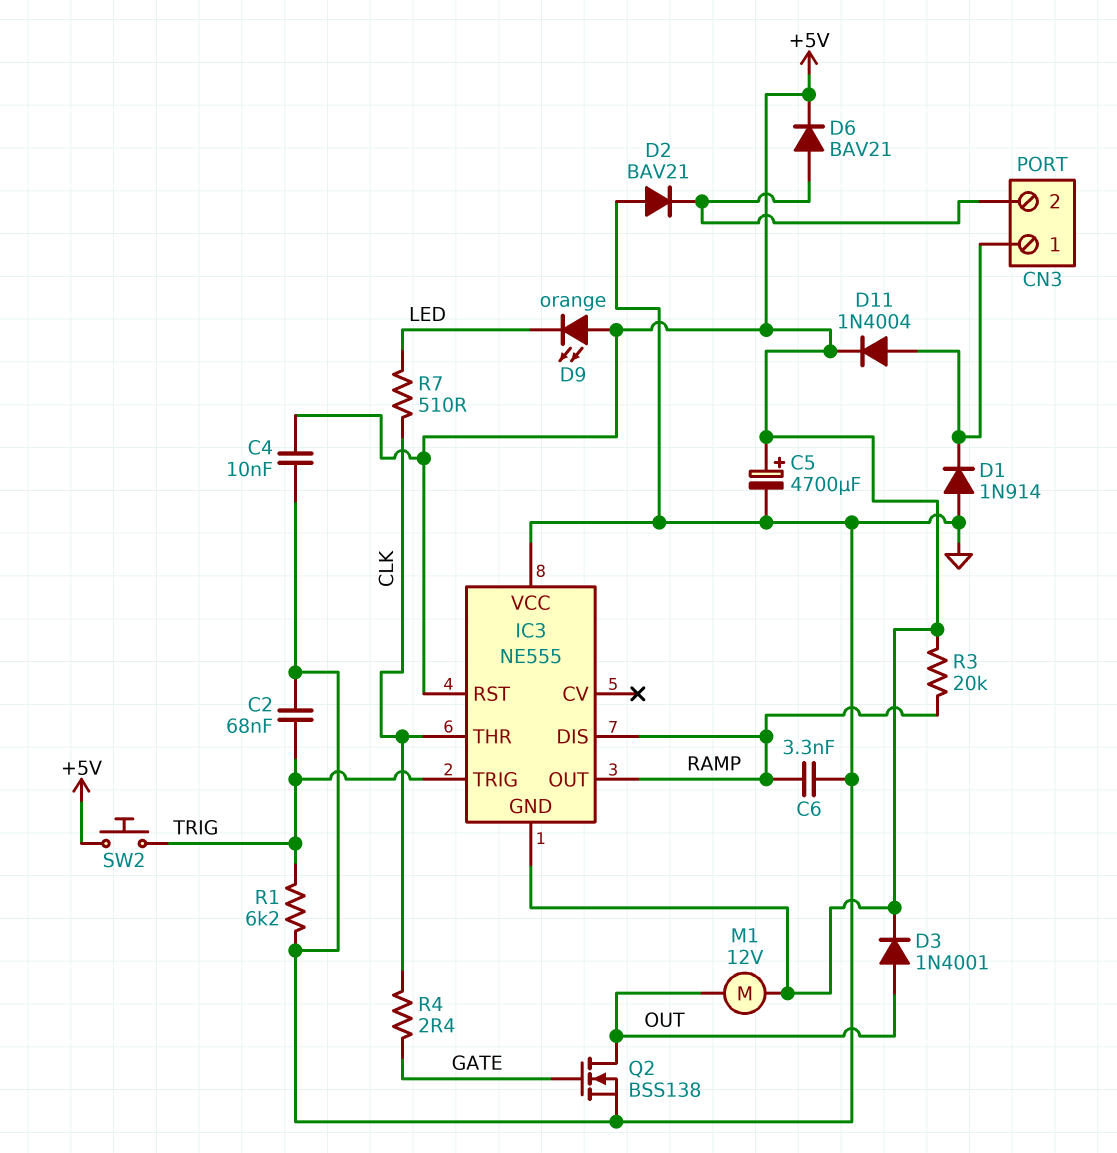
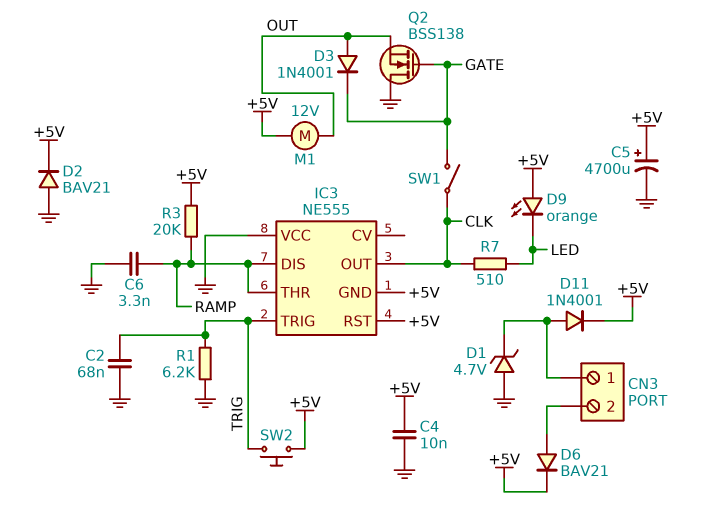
D1: diode 1N914 (A GND, K CN3/1) -> zener 4.7V (A GND, K CN3/1)
D2: diode BAV21 (A GND, K CN3/2) -> diode BAV21 (A GND, K +5V)
D3: diode 1N4001 (A OUT, K +5V) -> diode 1N4001 (A OUT, K GATE)
D11: diode 1N4004 (A CN3/1, K +5V) -> diode 1N4001 (A CN3/1, K +5V)
IC3 pin OUT: RAMP -> CLK
IC3 pin THR: CLK -> RAMP
Q2: NMOS BSS138 (G GATE, D OUT, S GND) -> NMOS BSS138 (G GATE, D GND, S OUT)
R4: 2.4 (CLK, GATE) -> none
SW1: none -> switch (CLK, GATE)

